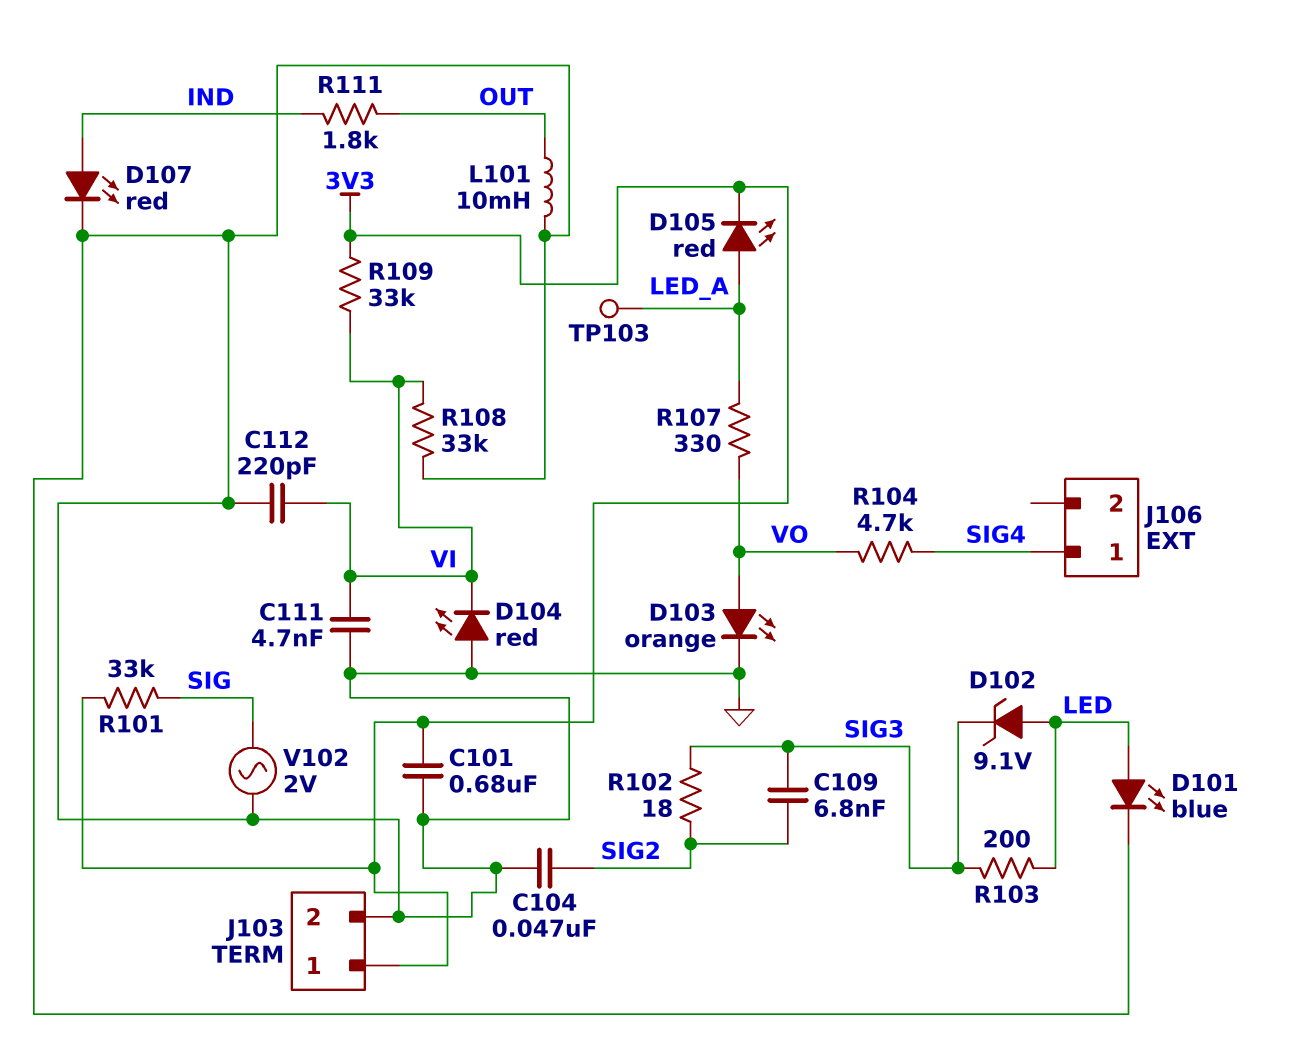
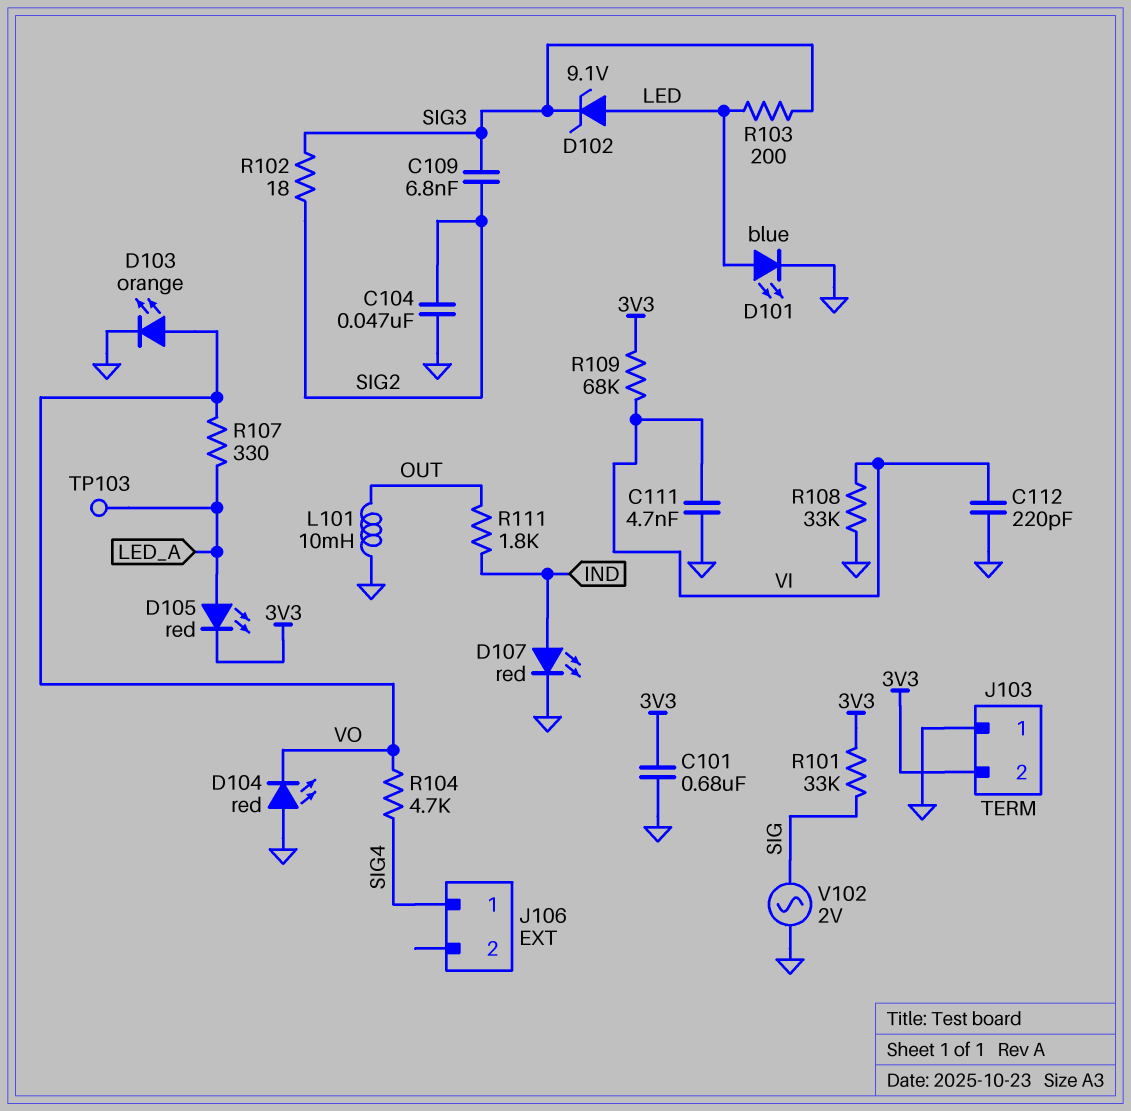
D104: LED red (A GND, K VI) -> LED red (A GND, K VO)
J103 pin 1: 3V3 -> GND
J103 pin 2: GND -> 3V3
R109: 33k (3V3, VI) -> 68k (3V3, VI)

